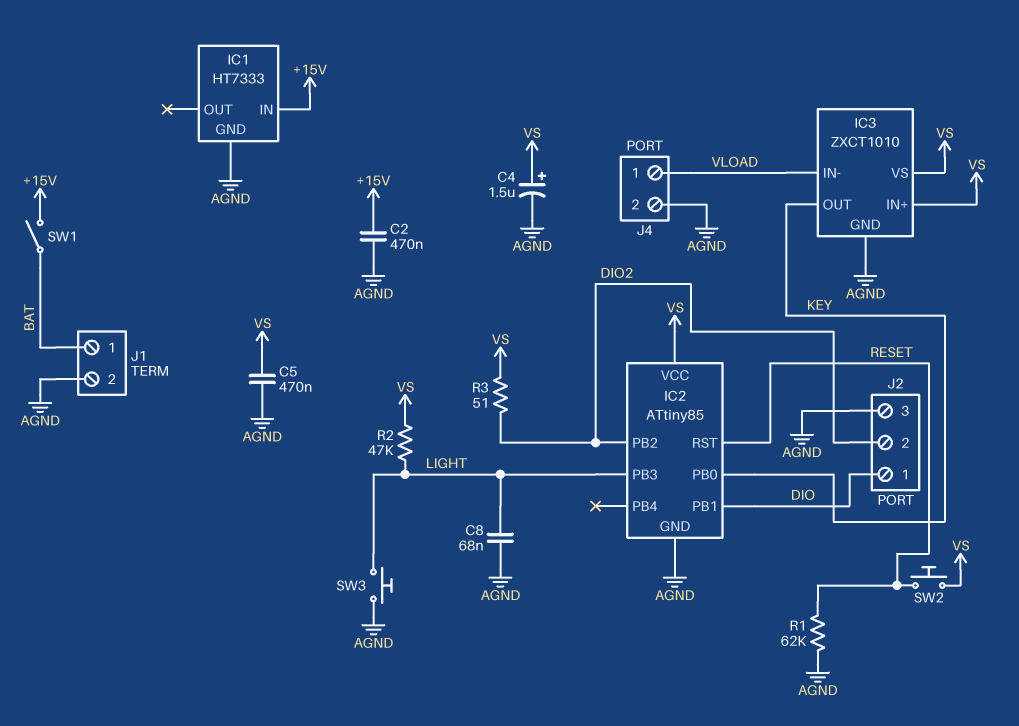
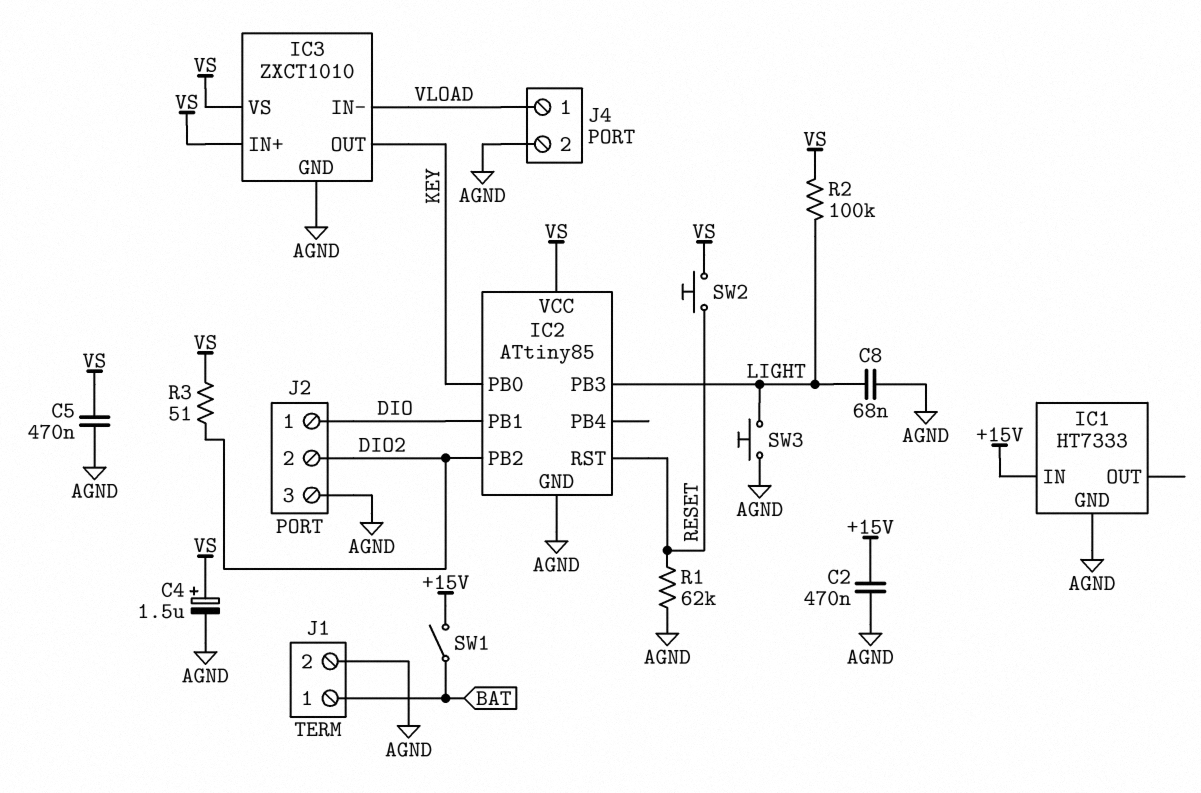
R2: 47k (LIGHT, VS) -> 100k (LIGHT, VS)

